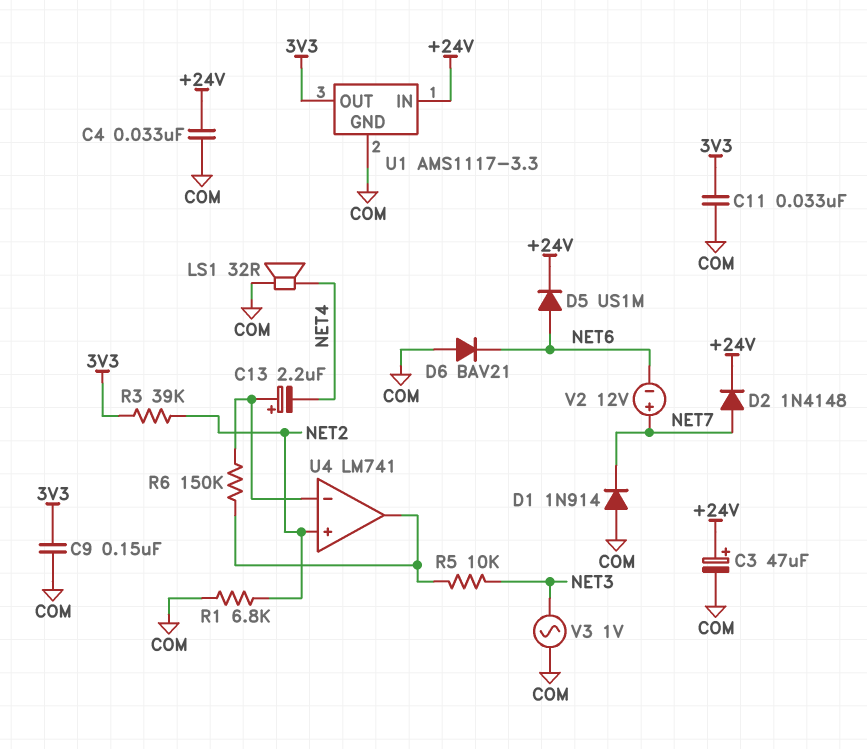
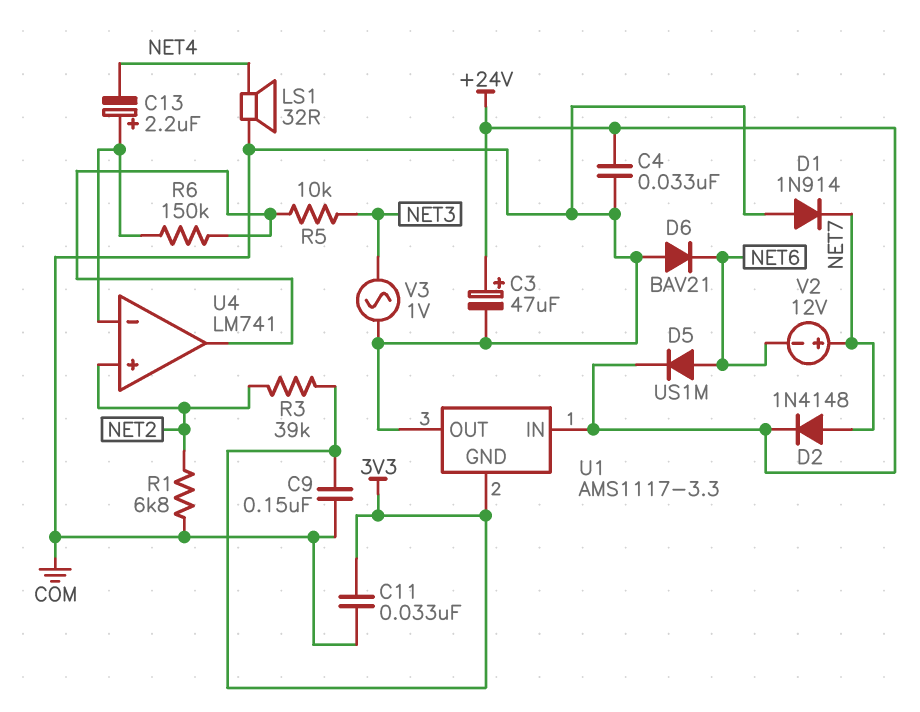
U1 pin GND: COM -> 3V3
U1 pin OUT: 3V3 -> COM

